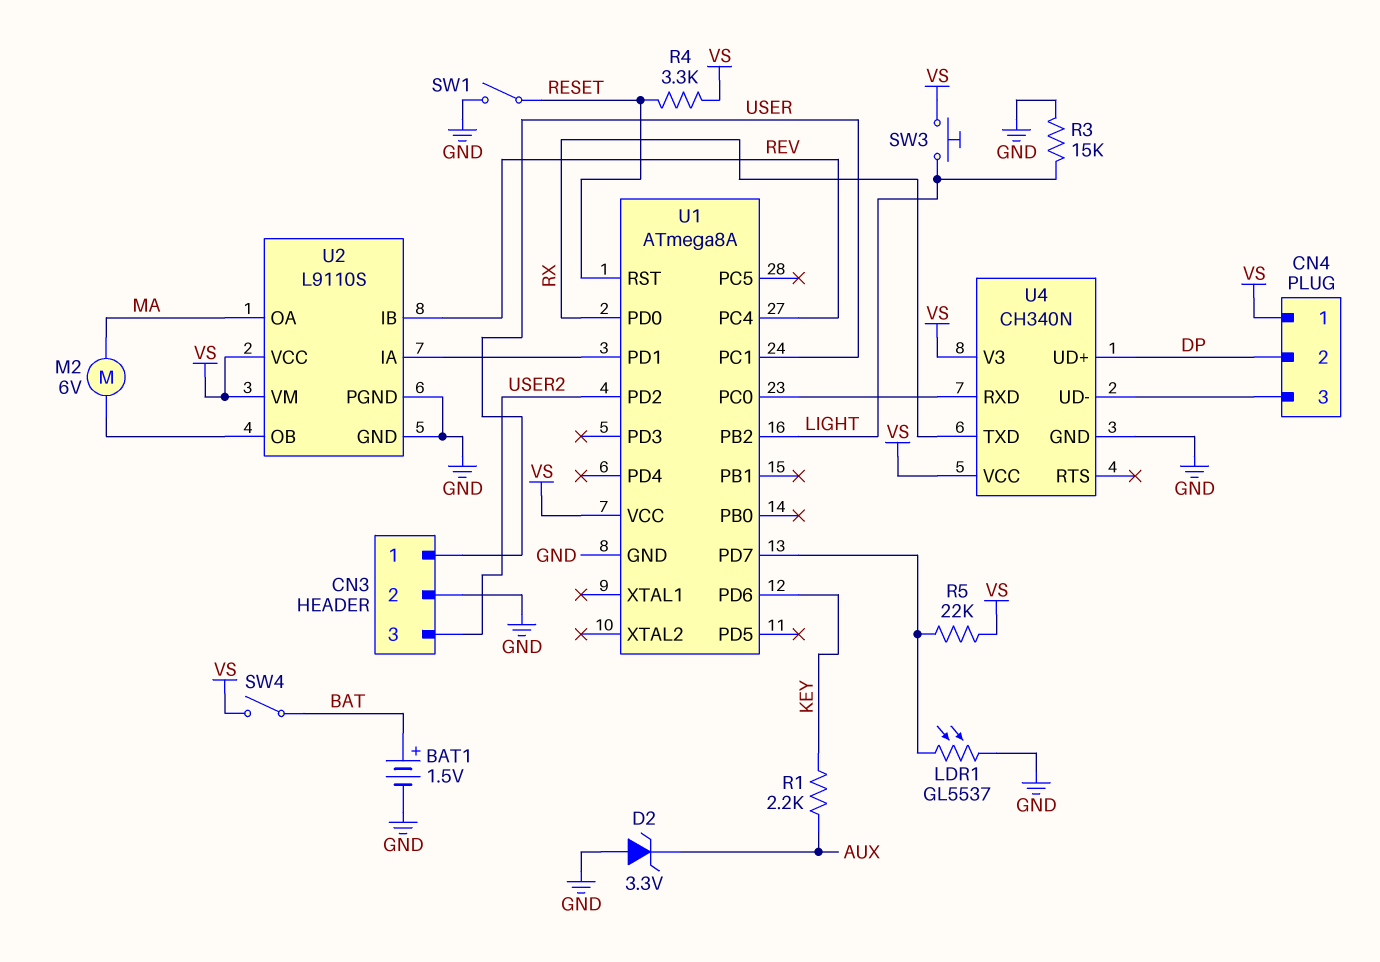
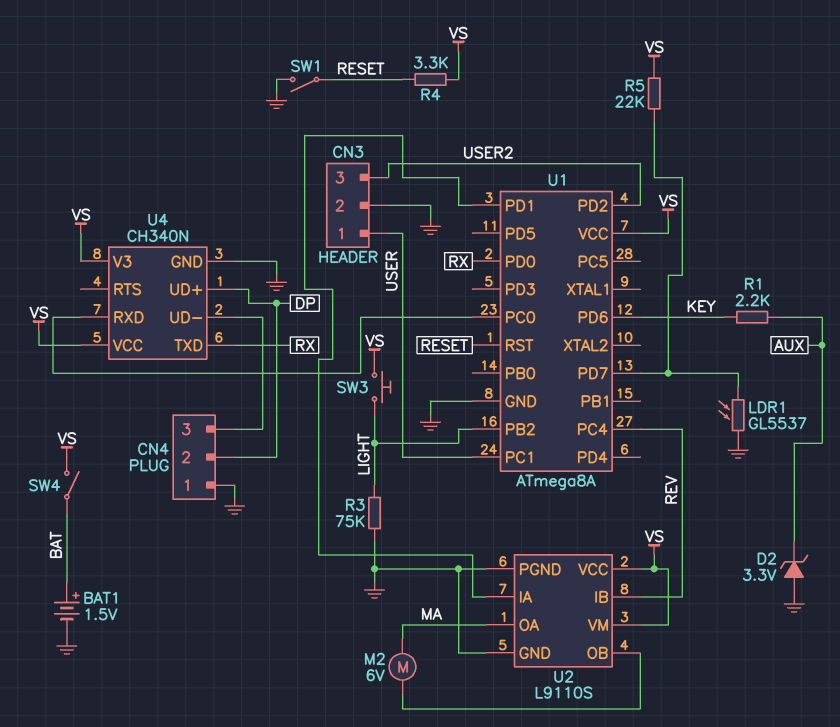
CN4 pin 1: VS -> GND
R3: 15k (GND, LIGHT) -> 75k (GND, LIGHT)

